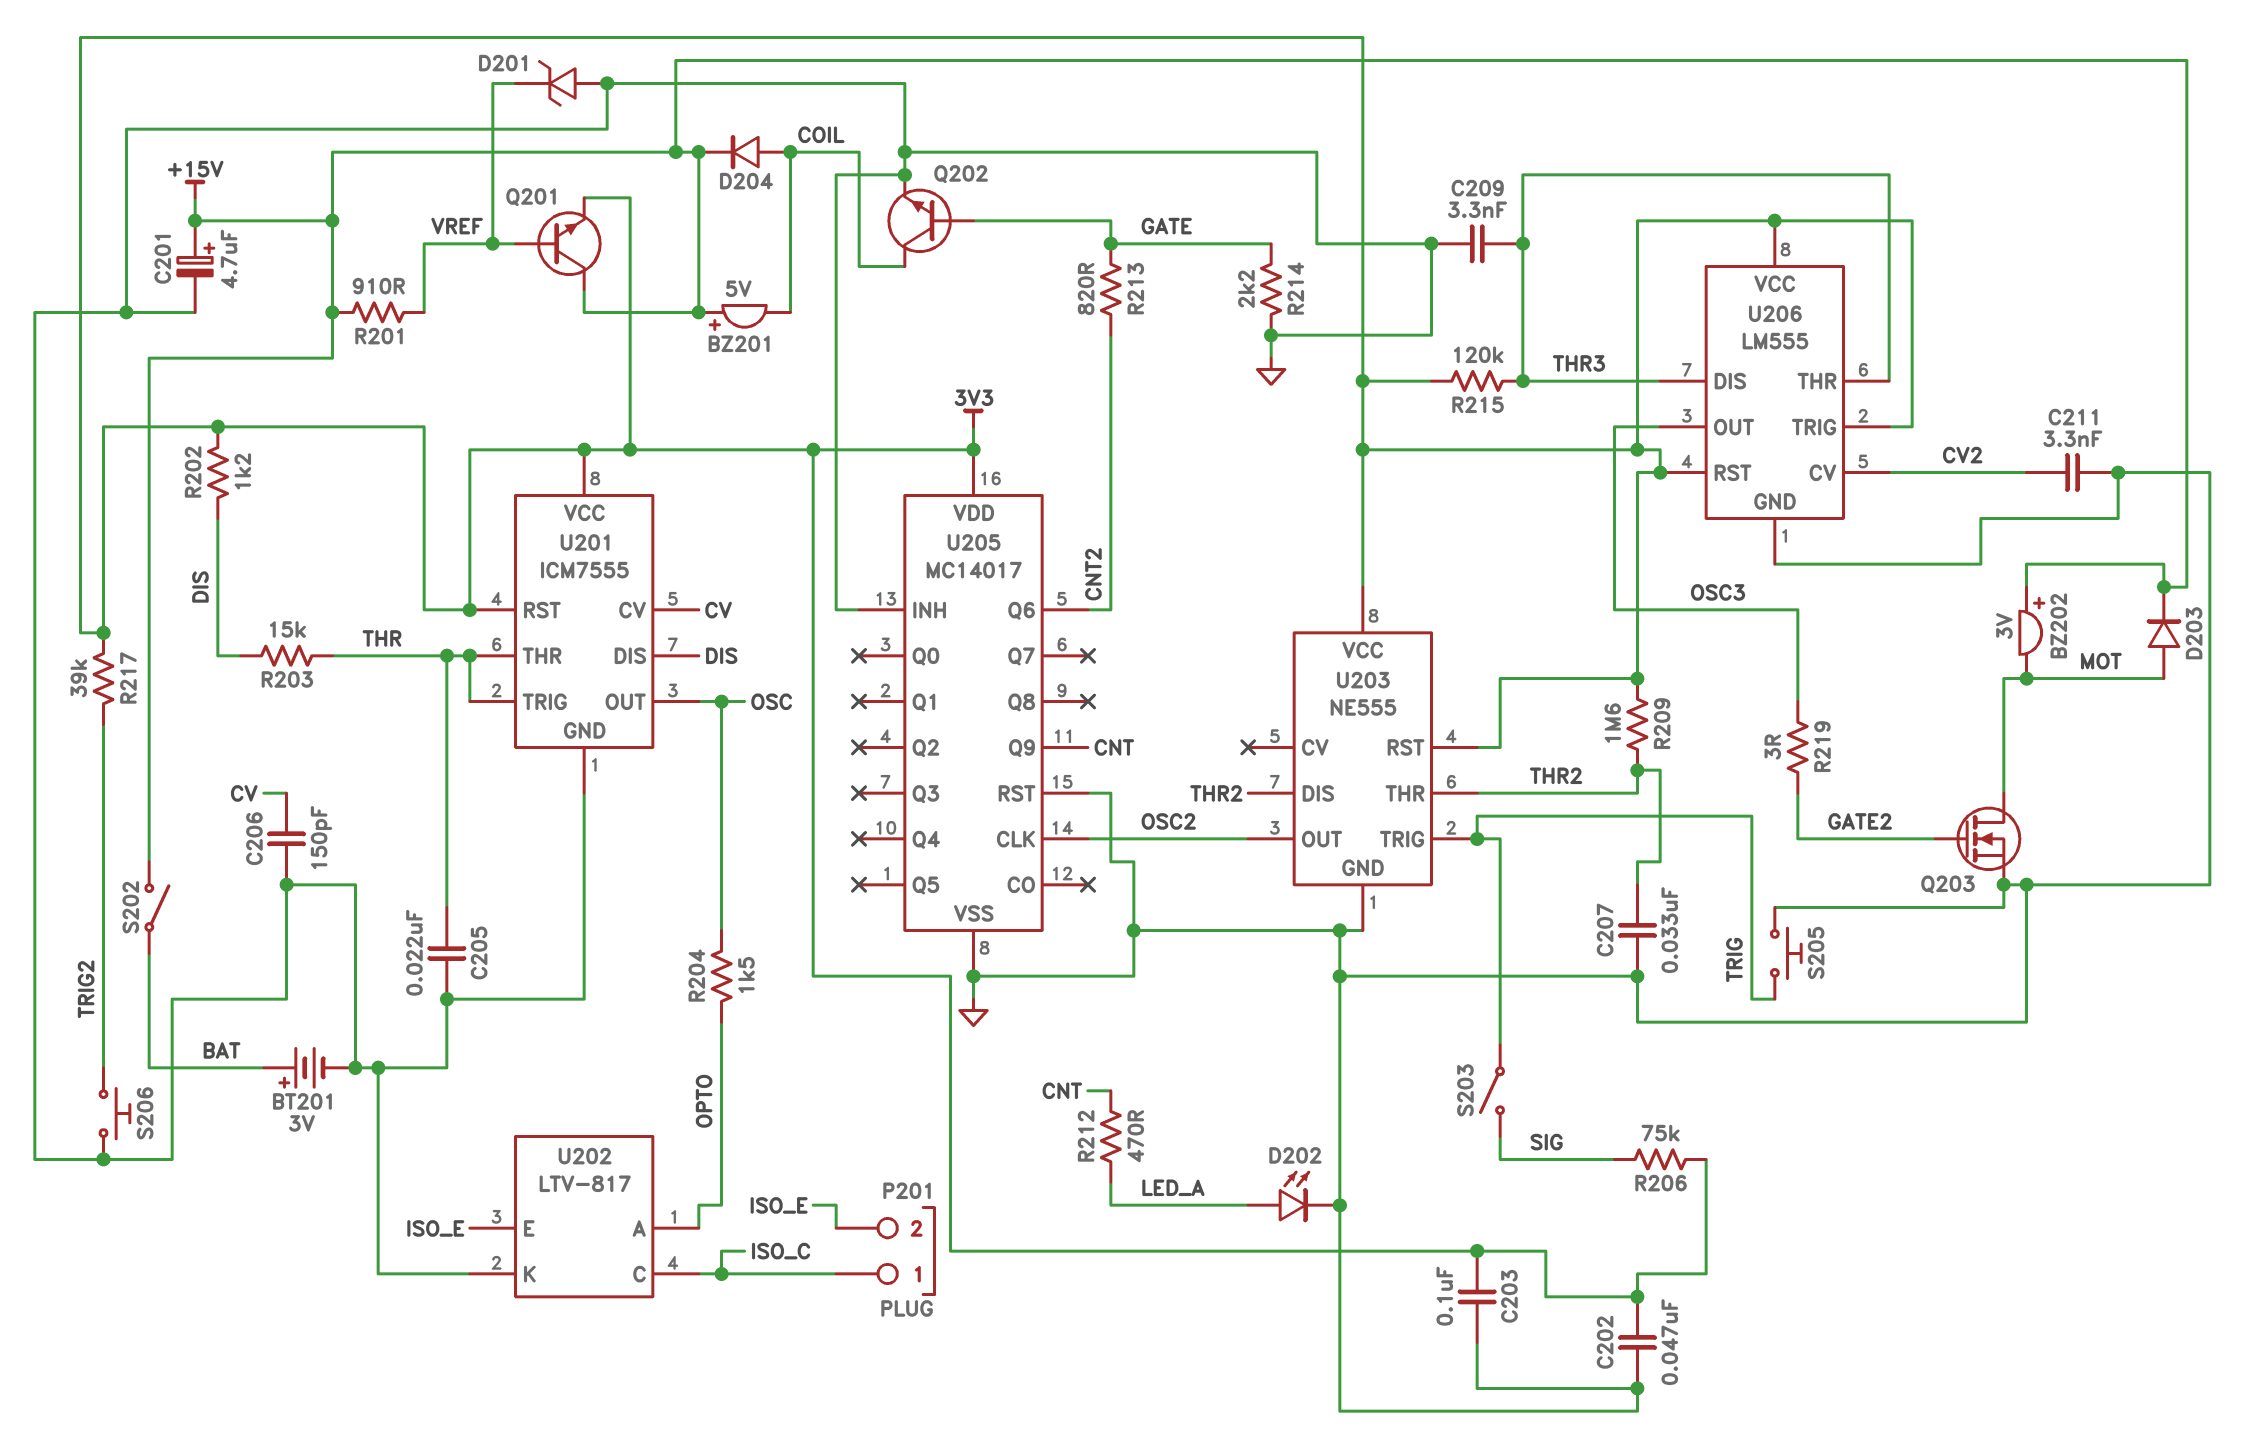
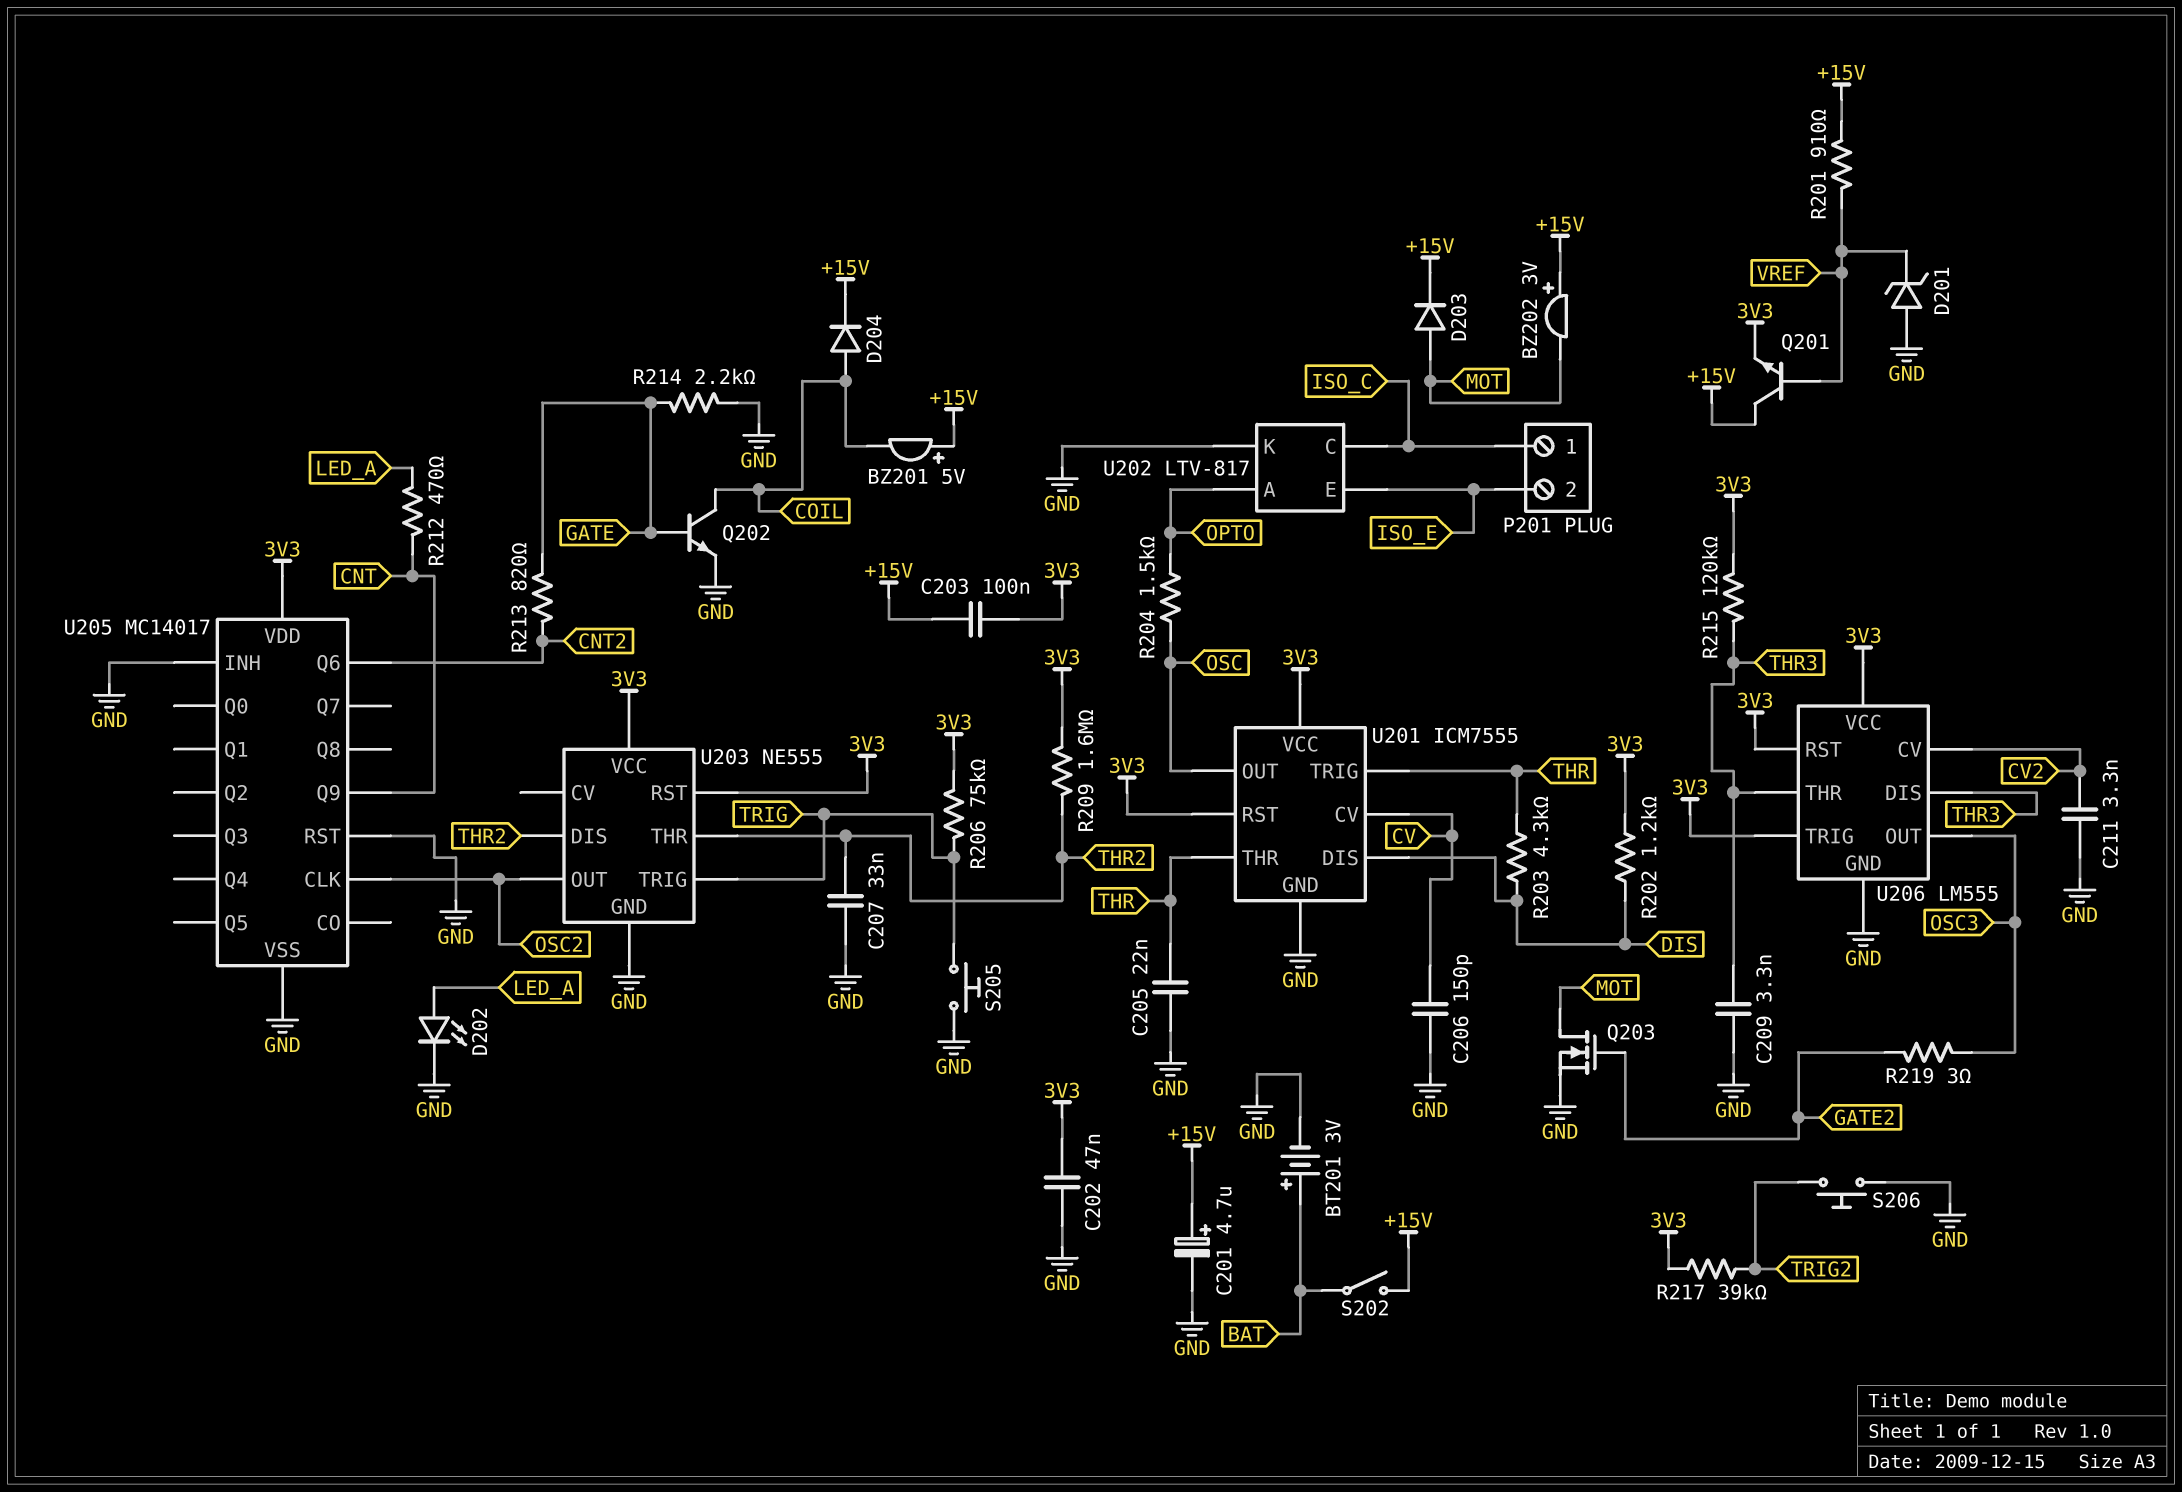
C203: 100nF (3V3, GND) -> 100nF (+15V, 3V3)
R203: 15k (DIS, THR) -> 4.3k (DIS, THR)
R206: 75k (3V3, SIG) -> 75k (3V3, TRIG)
S203: switch (SIG, TRIG) -> none

